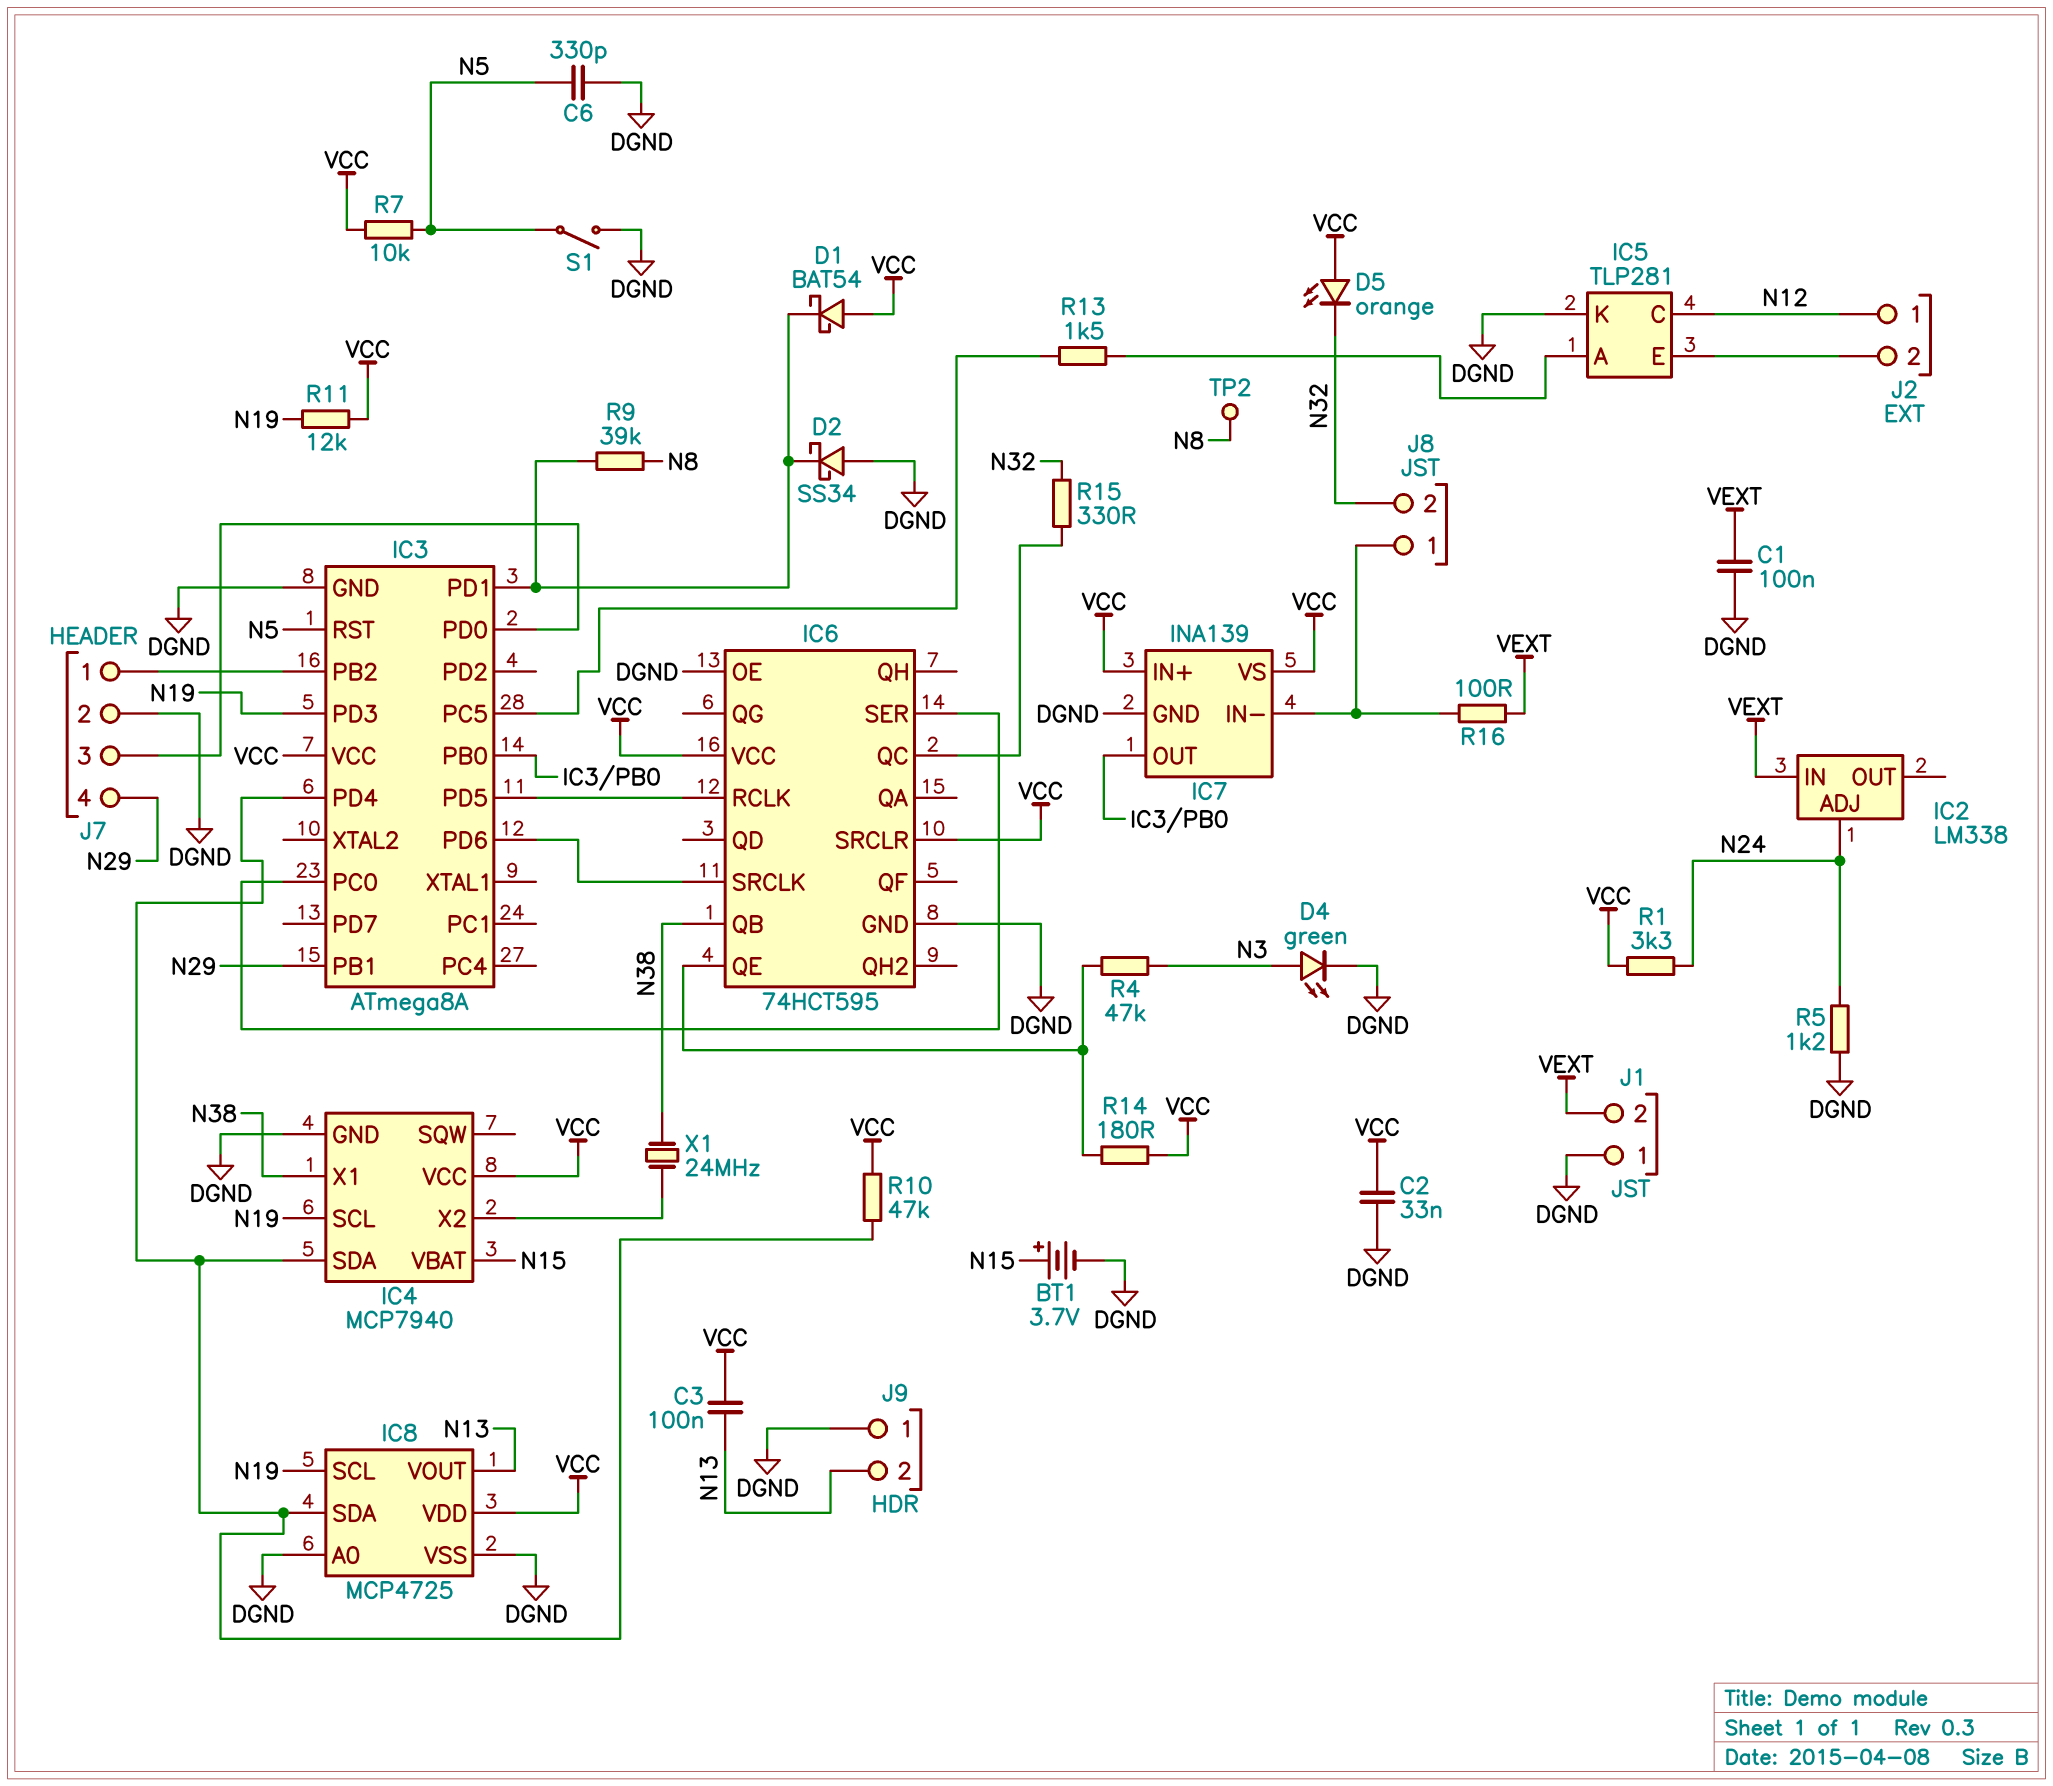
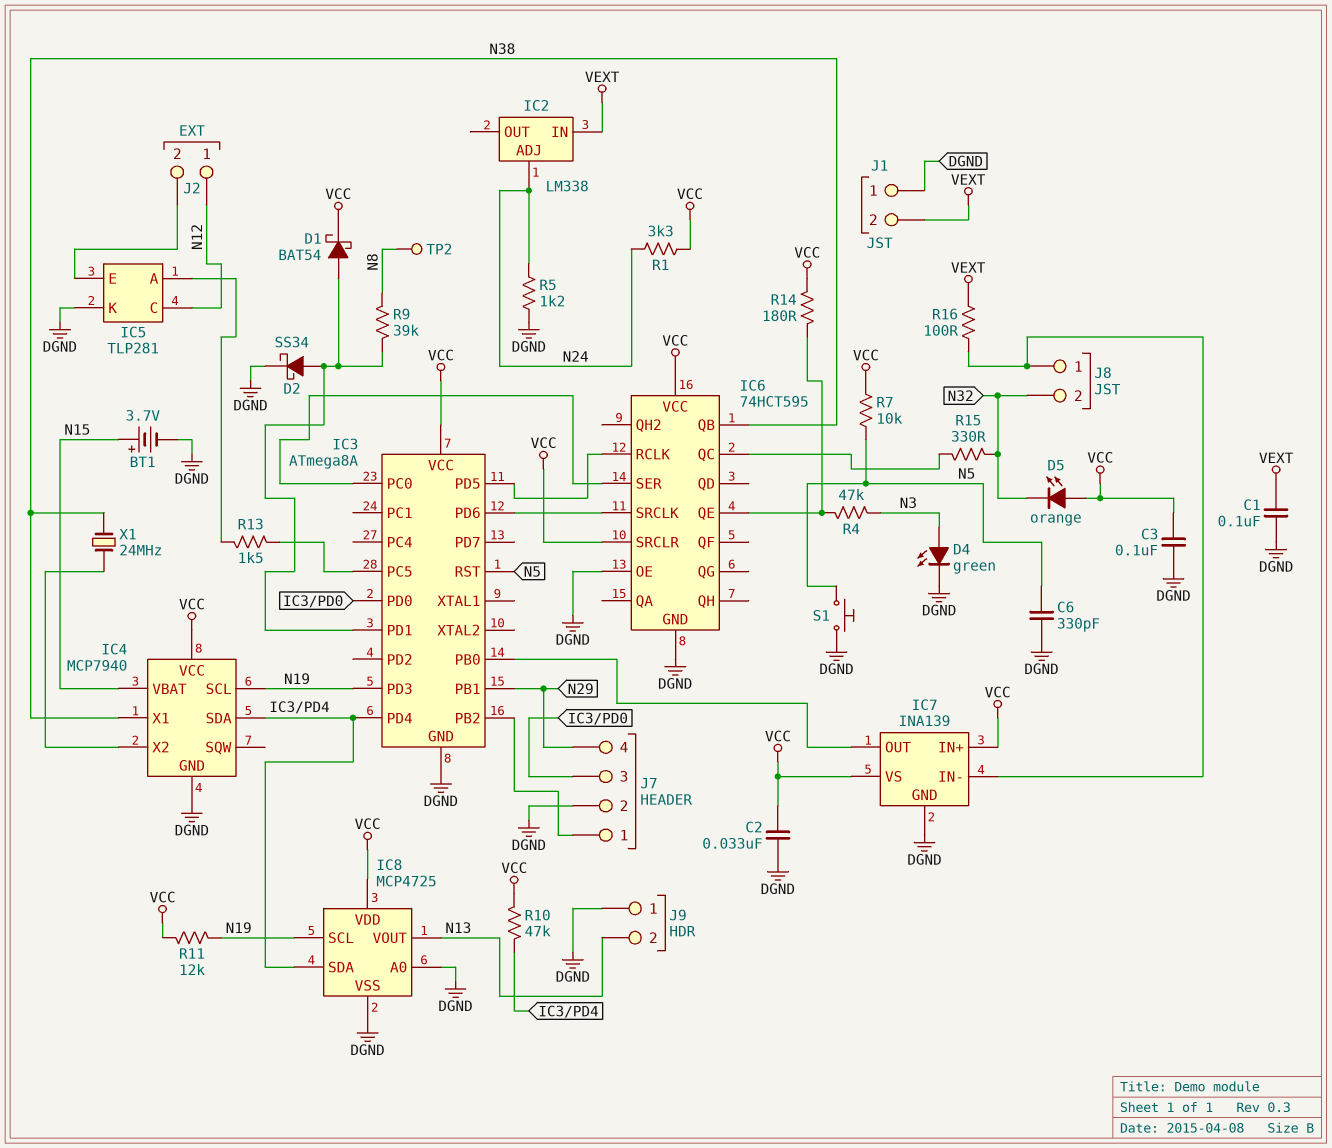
C3: 100nF (N13, VCC) -> 100nF (DGND, VCC)
D1: schottky BAT54 (A VCC, K IC3/PD1) -> schottky BAT54 (A IC3/PD1, K VCC)
D2: schottky SS34 (A DGND, K IC3/PD1) -> schottky SS34 (A IC3/PD1, K DGND)
S1: switch (DGND, N5) -> button (DGND, N5)

